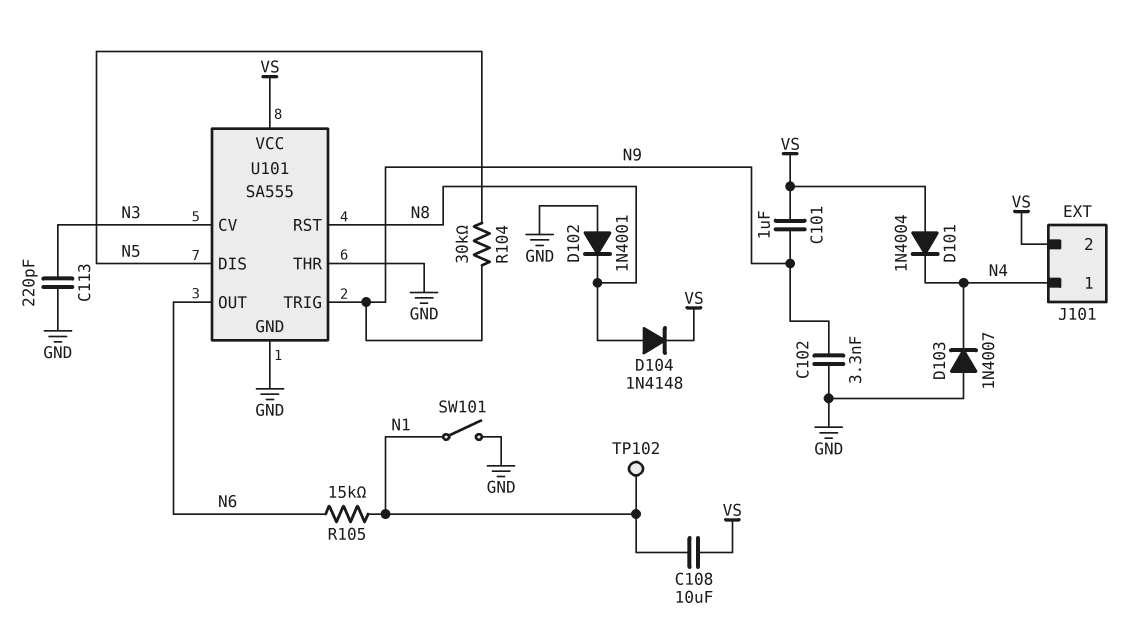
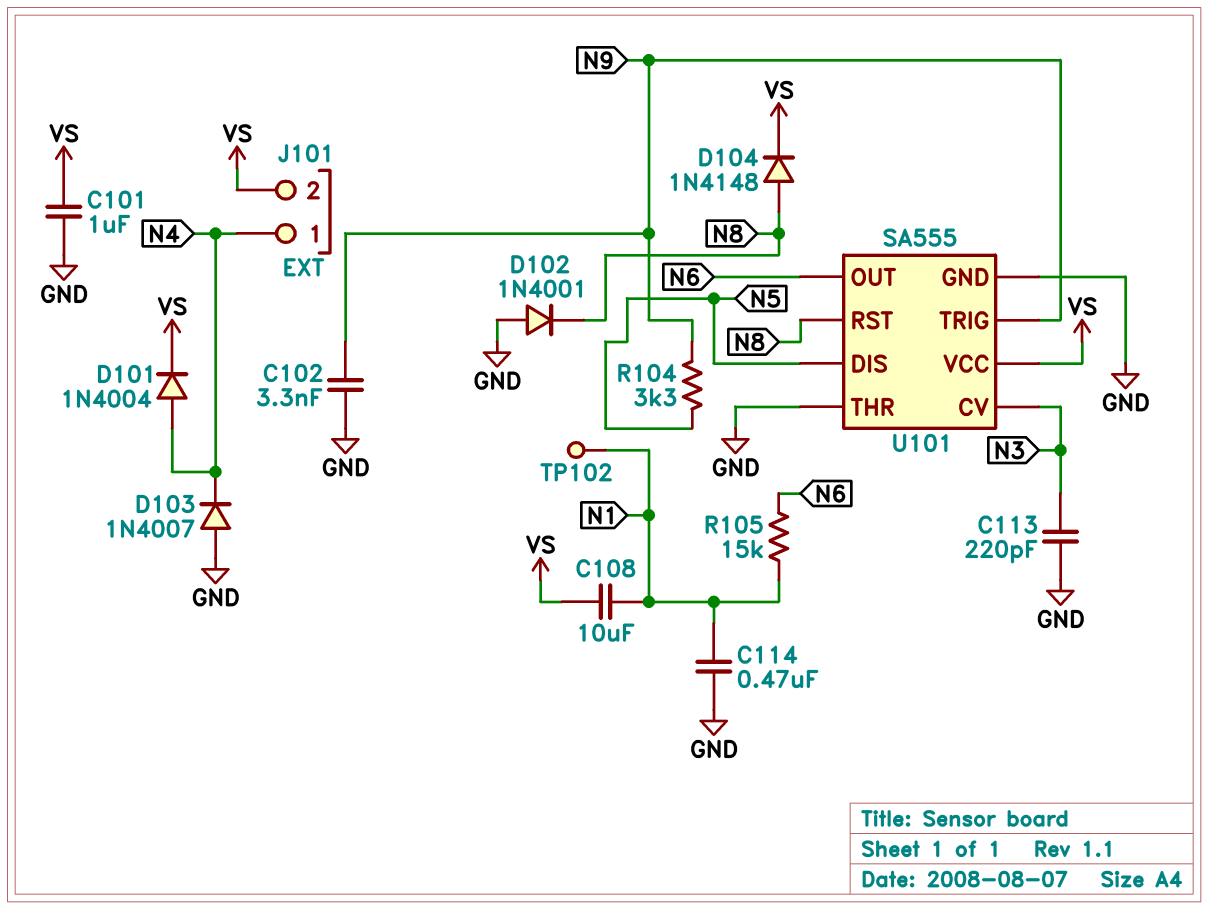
C101: 1uF (N9, VS) -> 1uF (GND, VS)
C114: none -> 470nF (GND, N1)
D101: diode 1N4004 (A VS, K N4) -> diode 1N4004 (A N4, K VS)
R104: 30k (N5, N9) -> 3.3k (N5, N9)
SW101: switch (GND, N1) -> none

